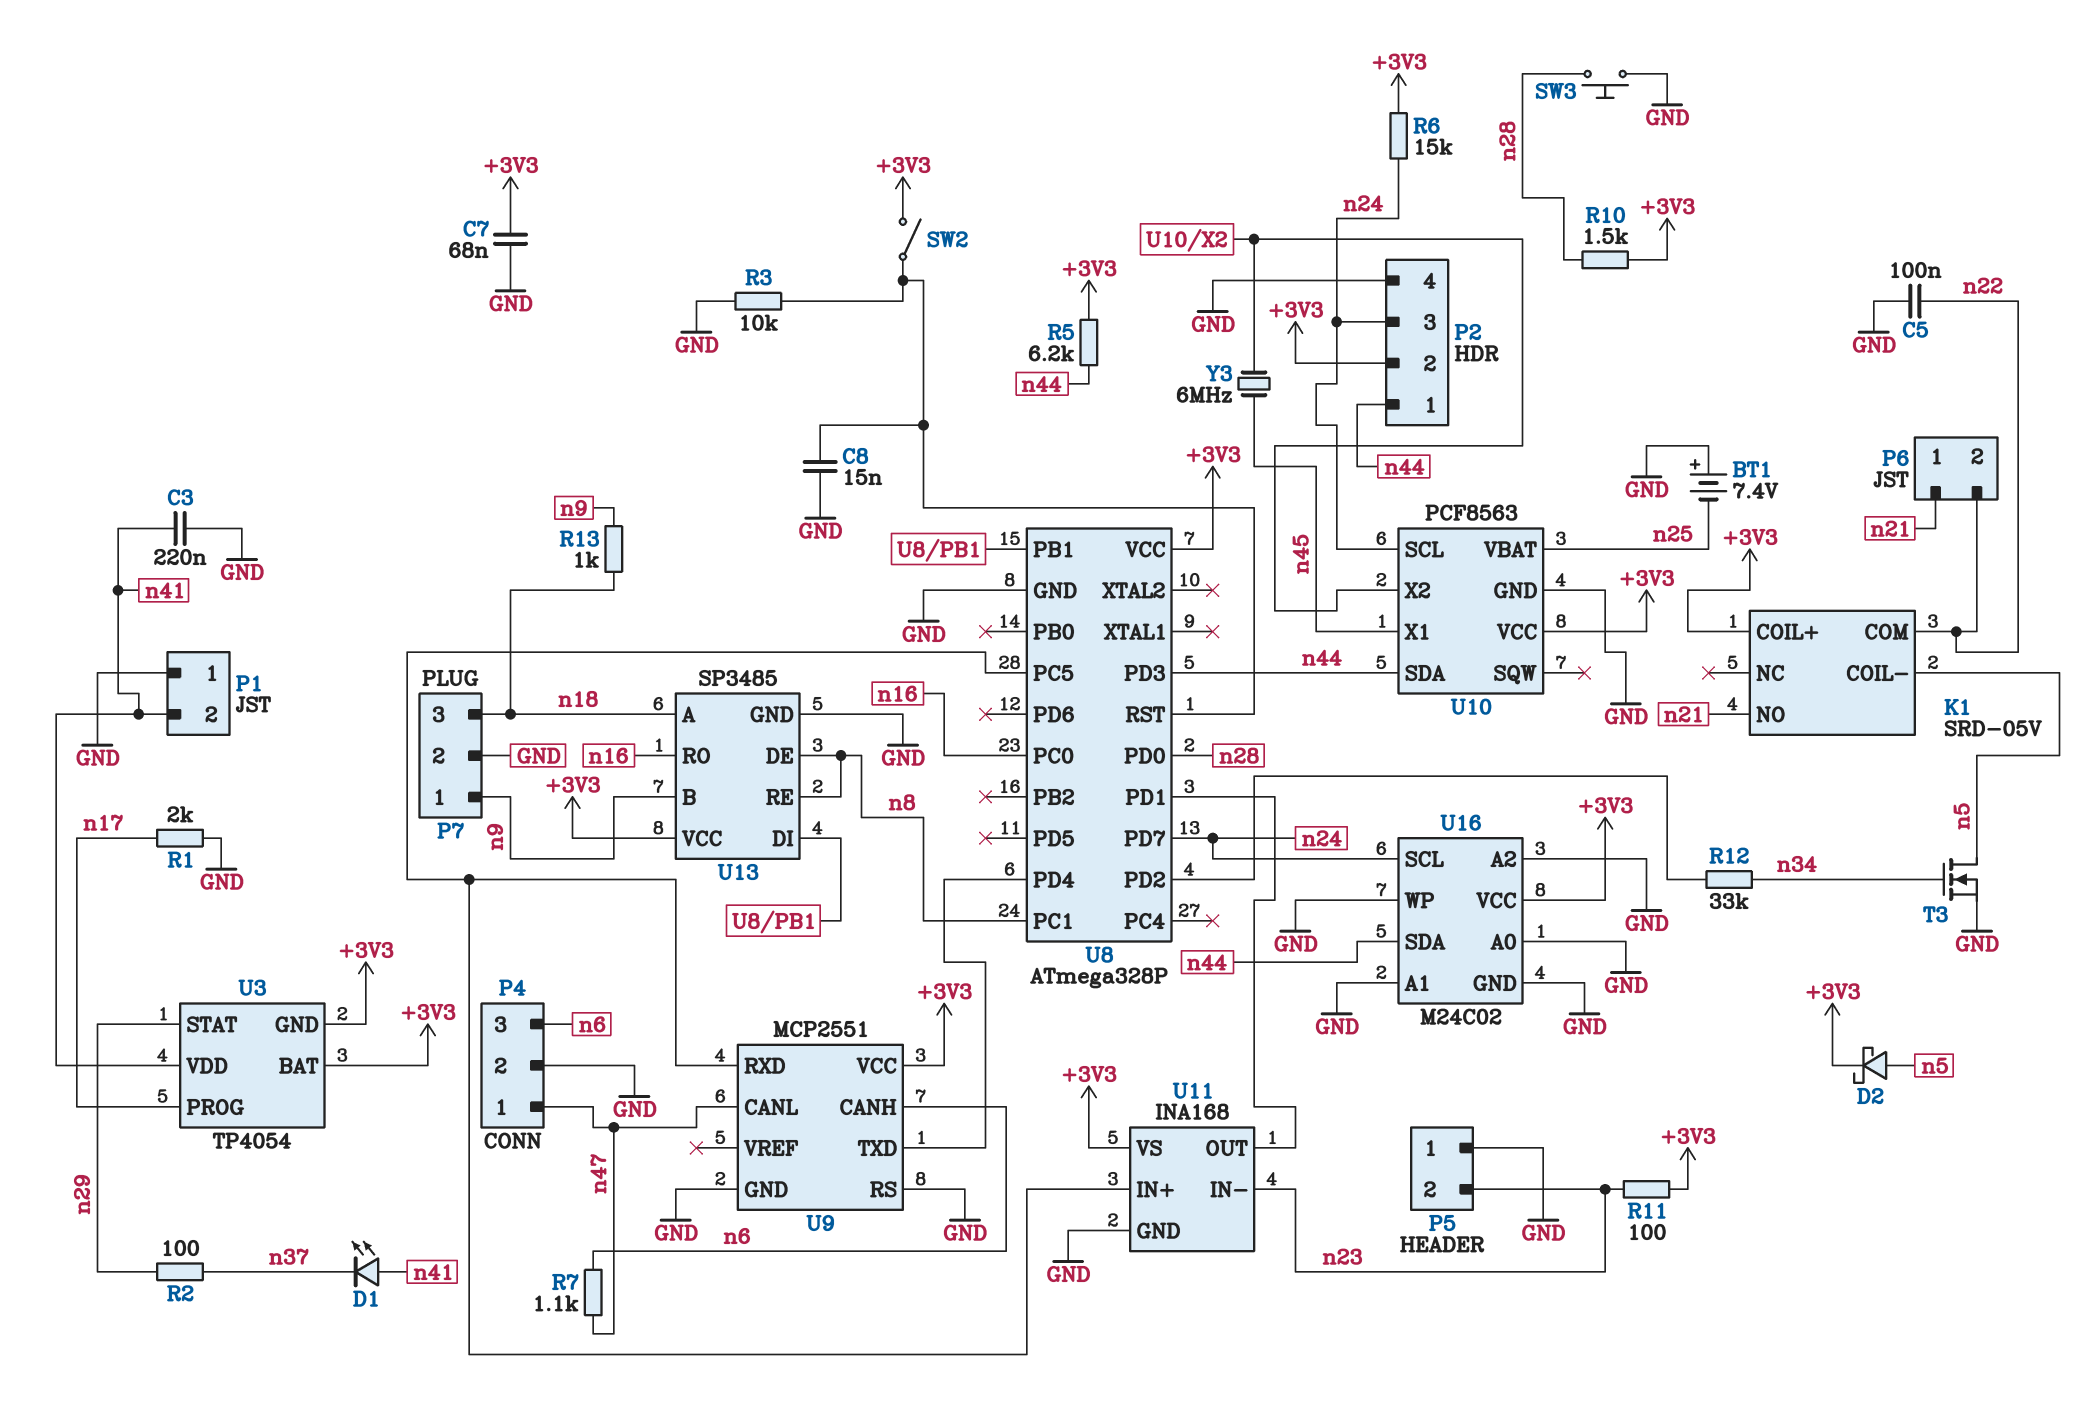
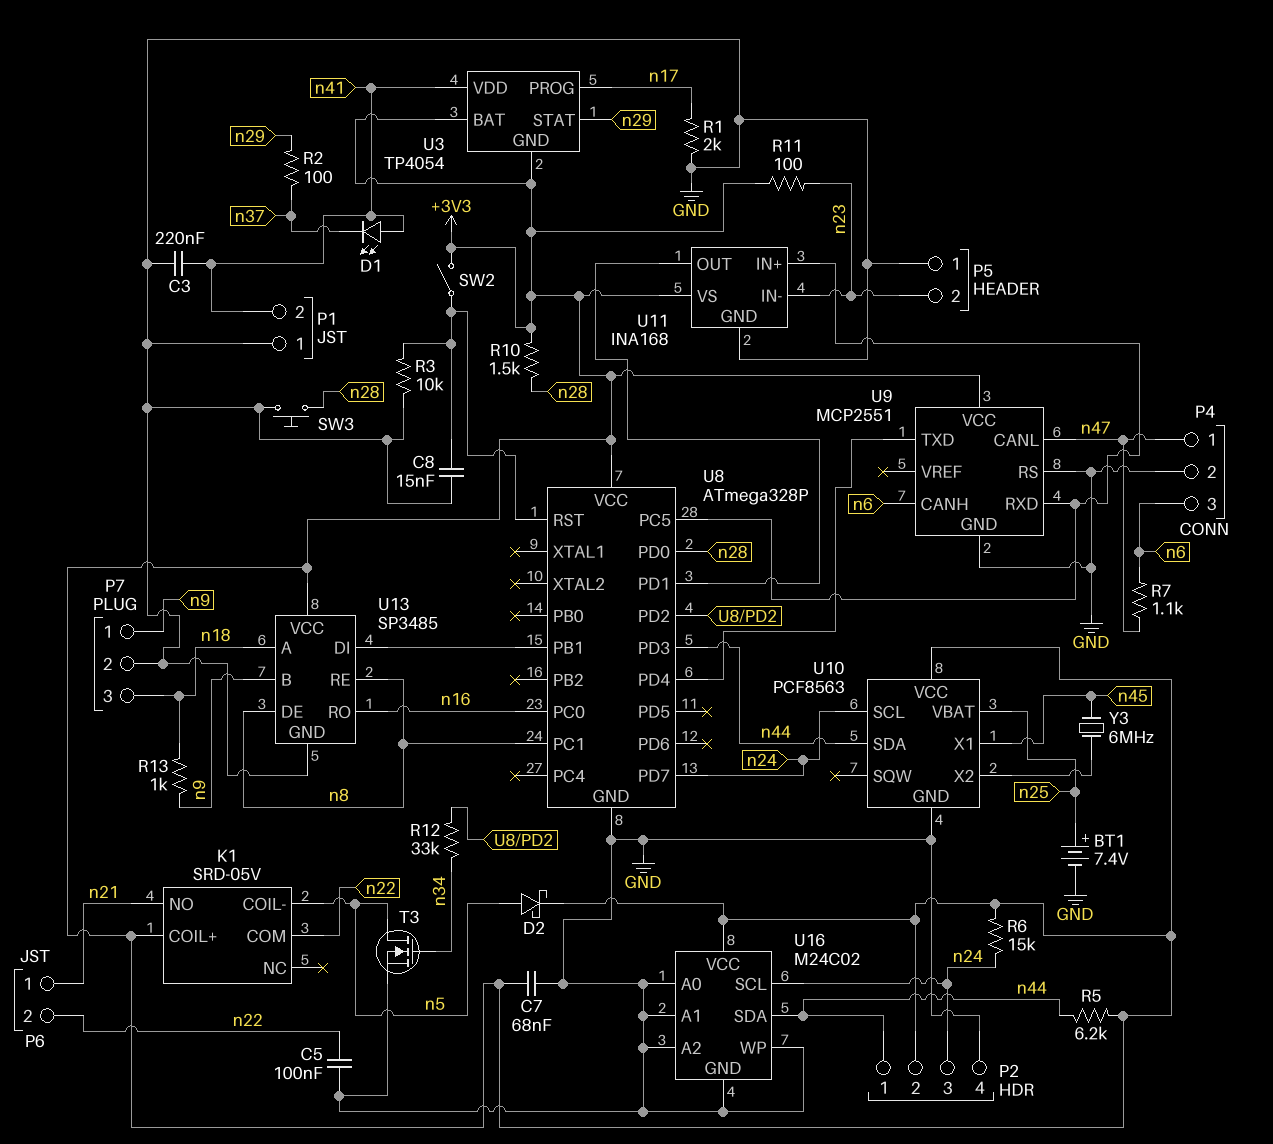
BT1: 7.4V (plus GND, minus n25) -> 7.4V (plus n25, minus GND)

